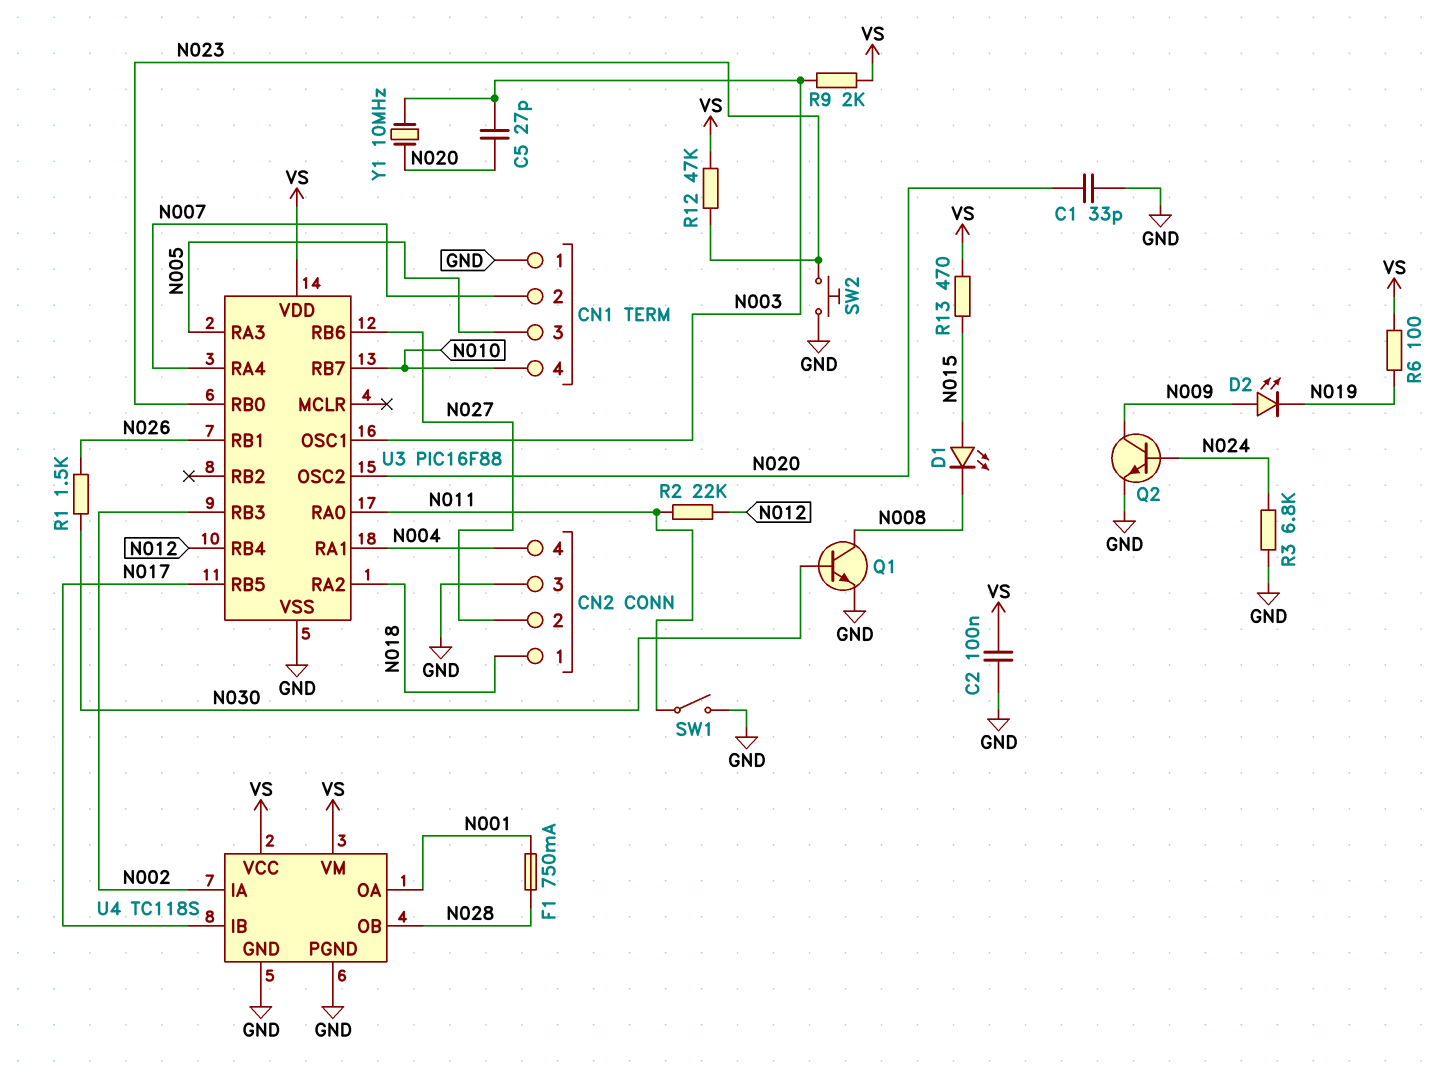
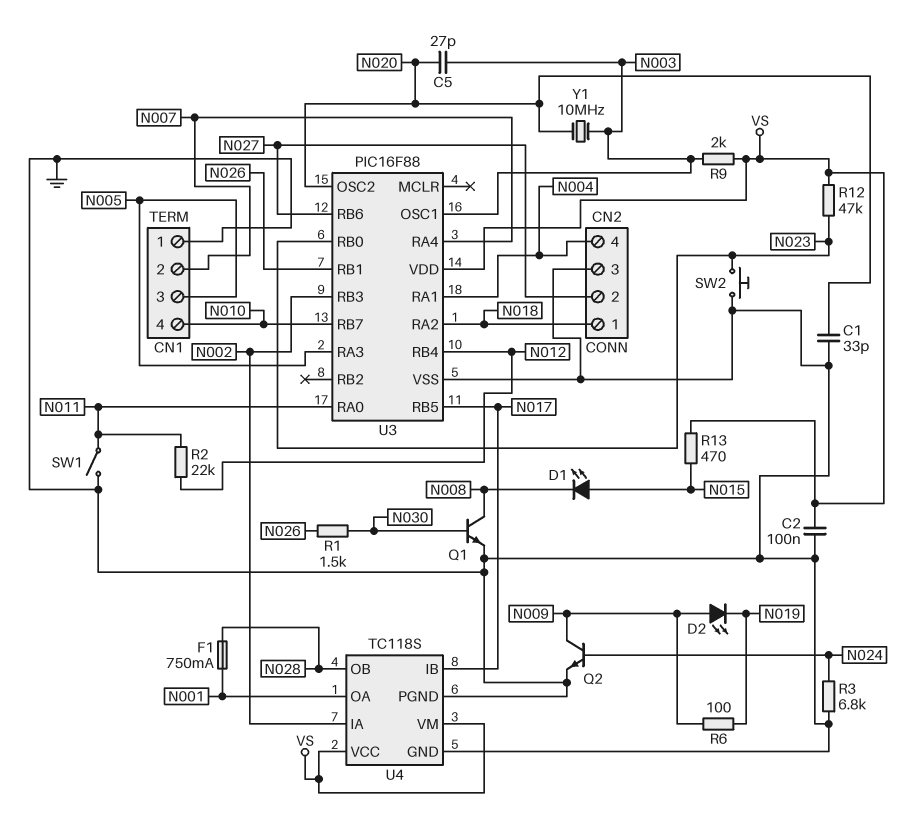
R6: 100 (N019, VS) -> 100 (N009, N019)

